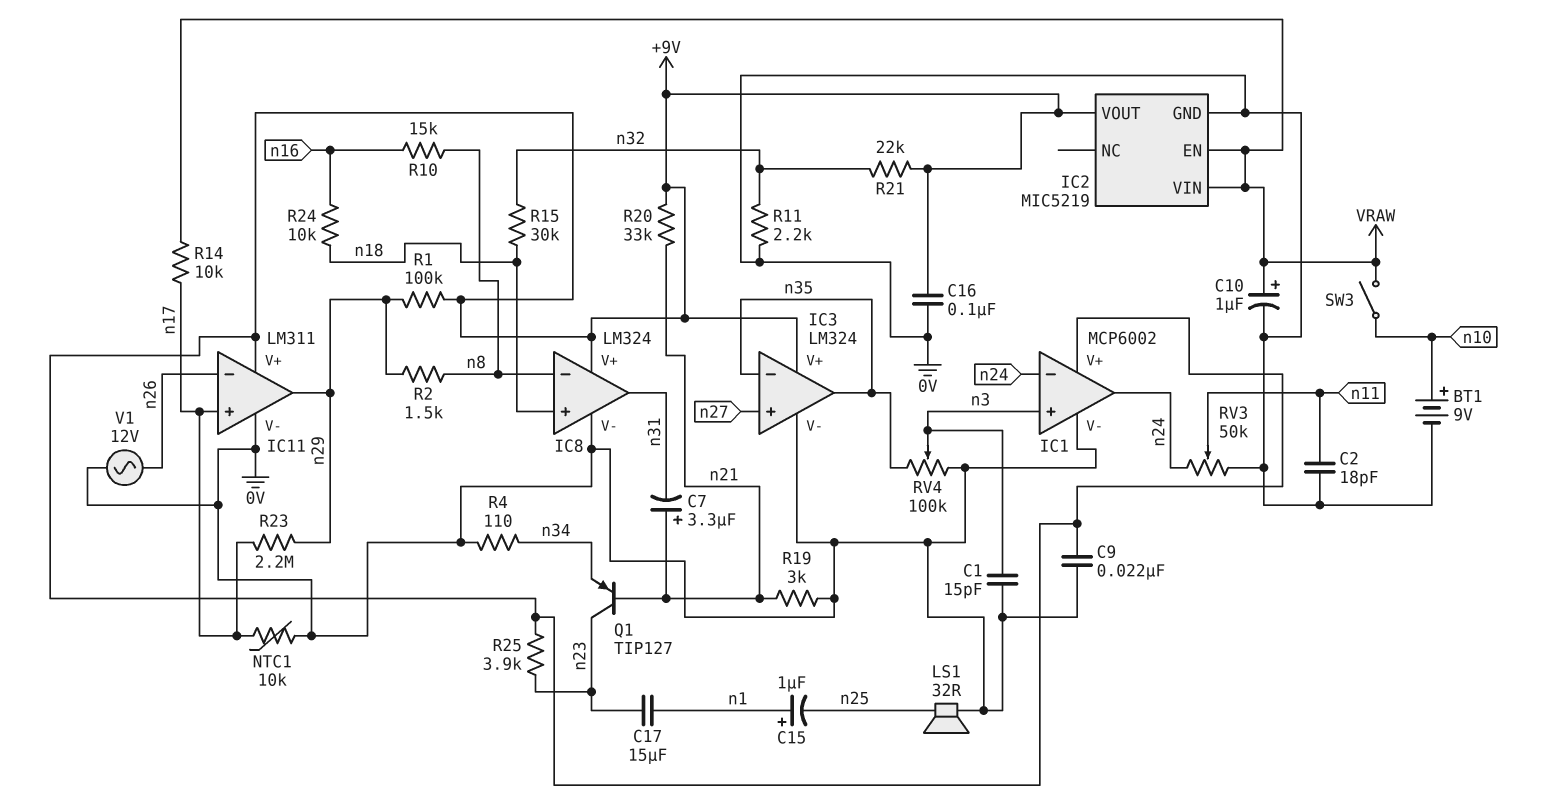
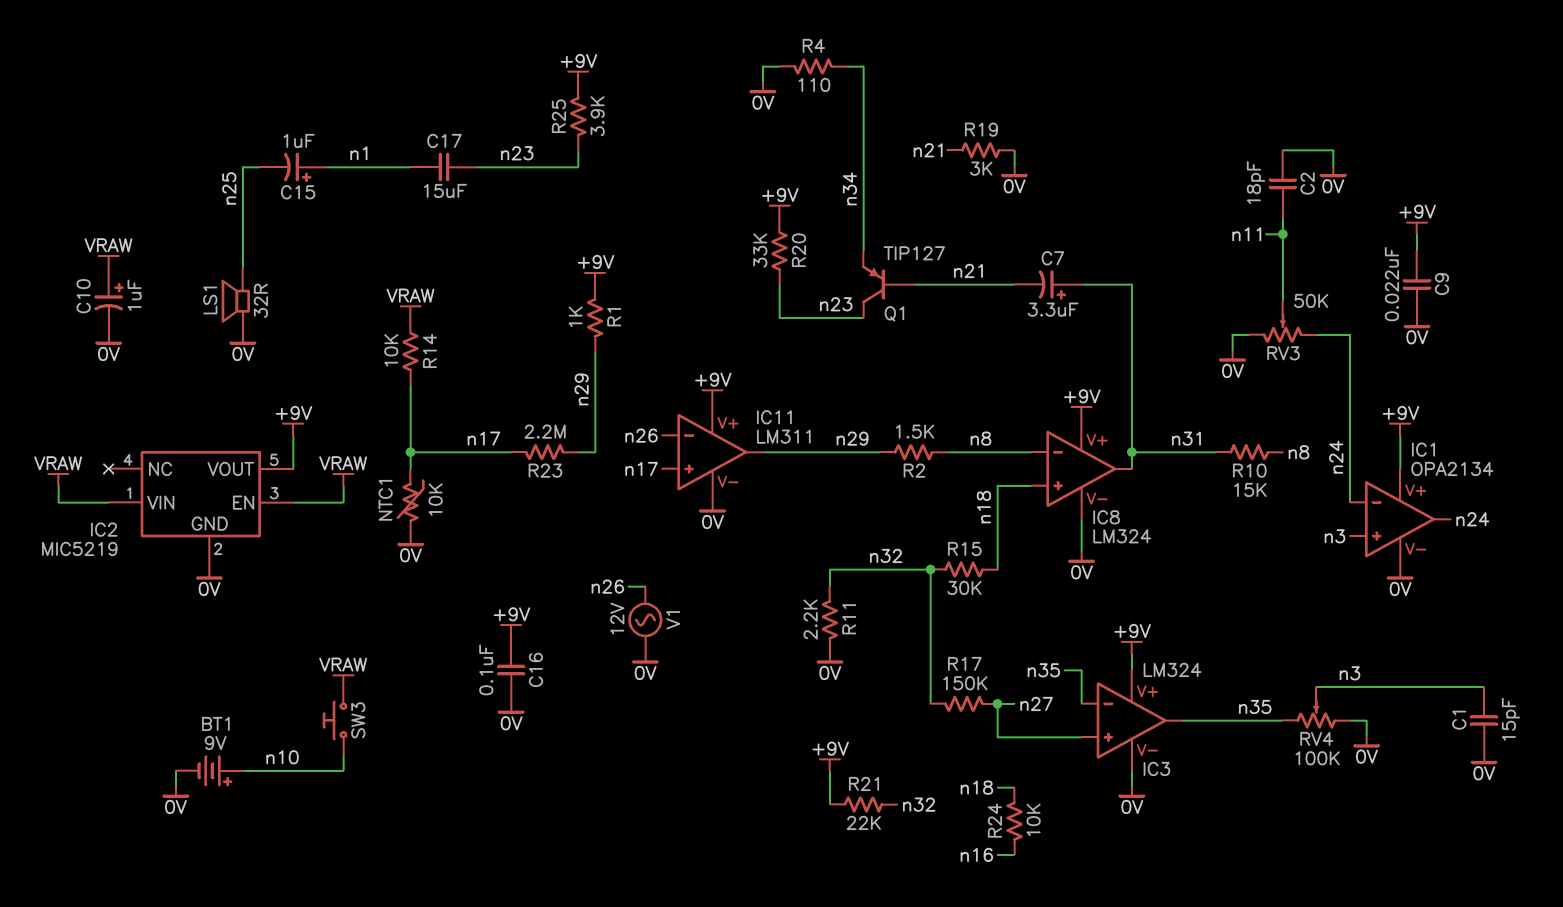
C7: 3.3uF (plus n21, minus n31) -> 3.3uF (plus n31, minus n21)
IC1: MCP6002 -> OPA2134
R1: 100k (+9V, n29) -> 1k (+9V, n29)
R10: 15k (n8, n16) -> 15k (n8, n31)
R17: none -> 150k (n27, n32)
R20: 33k (+9V, n21) -> 33k (+9V, n23)
SW3: switch (VRAW, n10) -> button (VRAW, n10)

